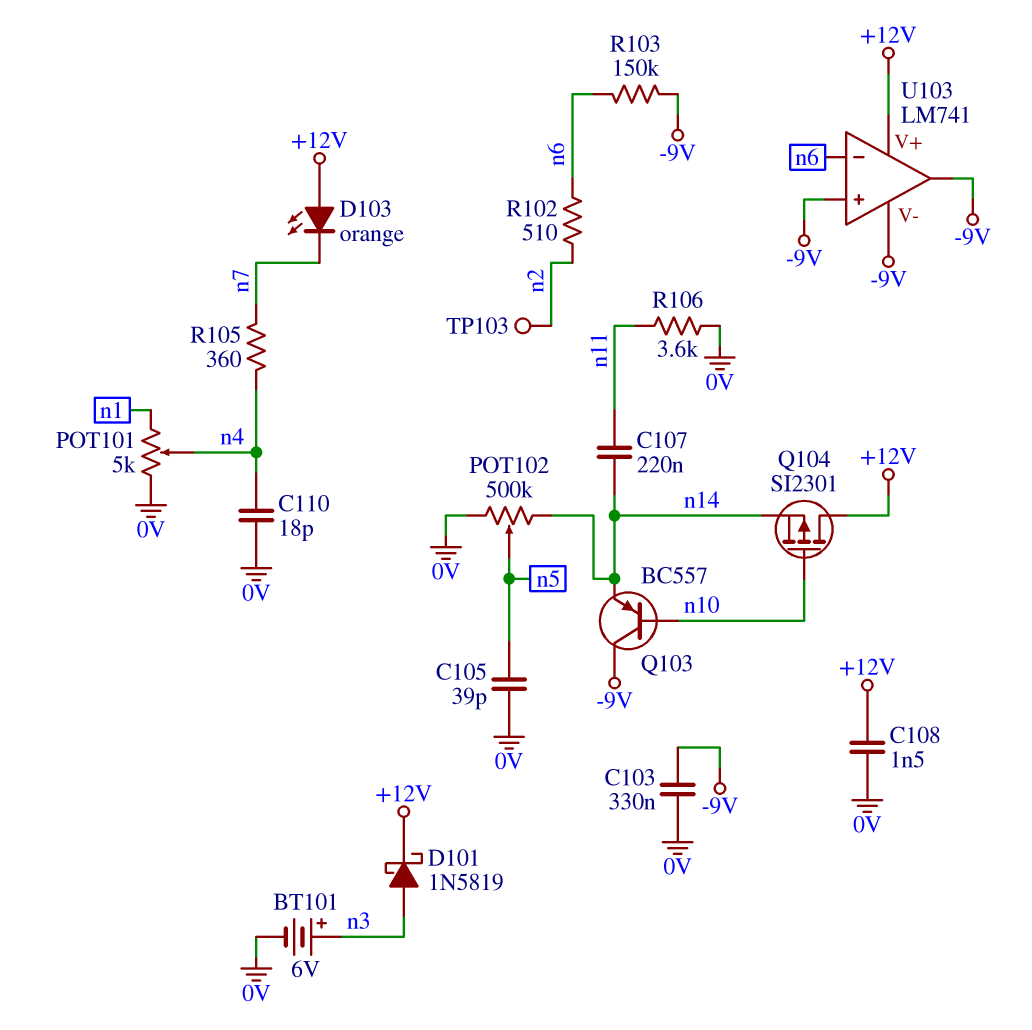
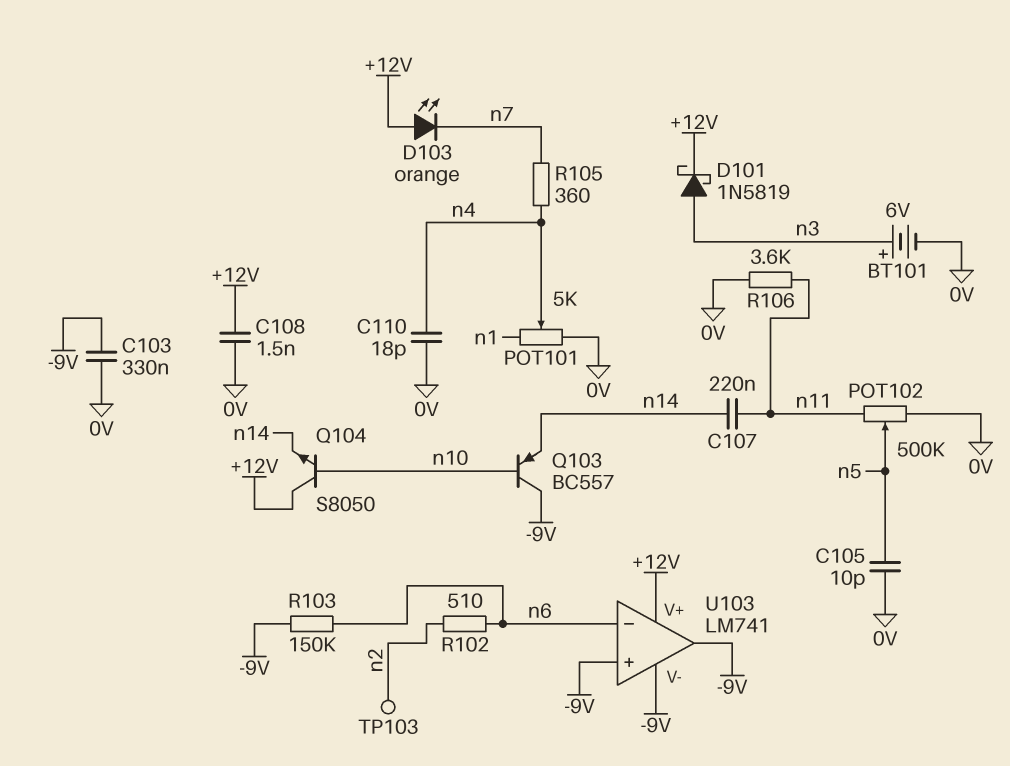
C105: 39pF (0V, n5) -> 10pF (0V, n5)
POT102: 500k (0V, n14, wiper n5) -> 500k (0V, n11, wiper n5)
Q104: PMOS SI2301 (G n10, D +12V, S n14) -> NPN S8050 (B n10, C +12V, E n14)

